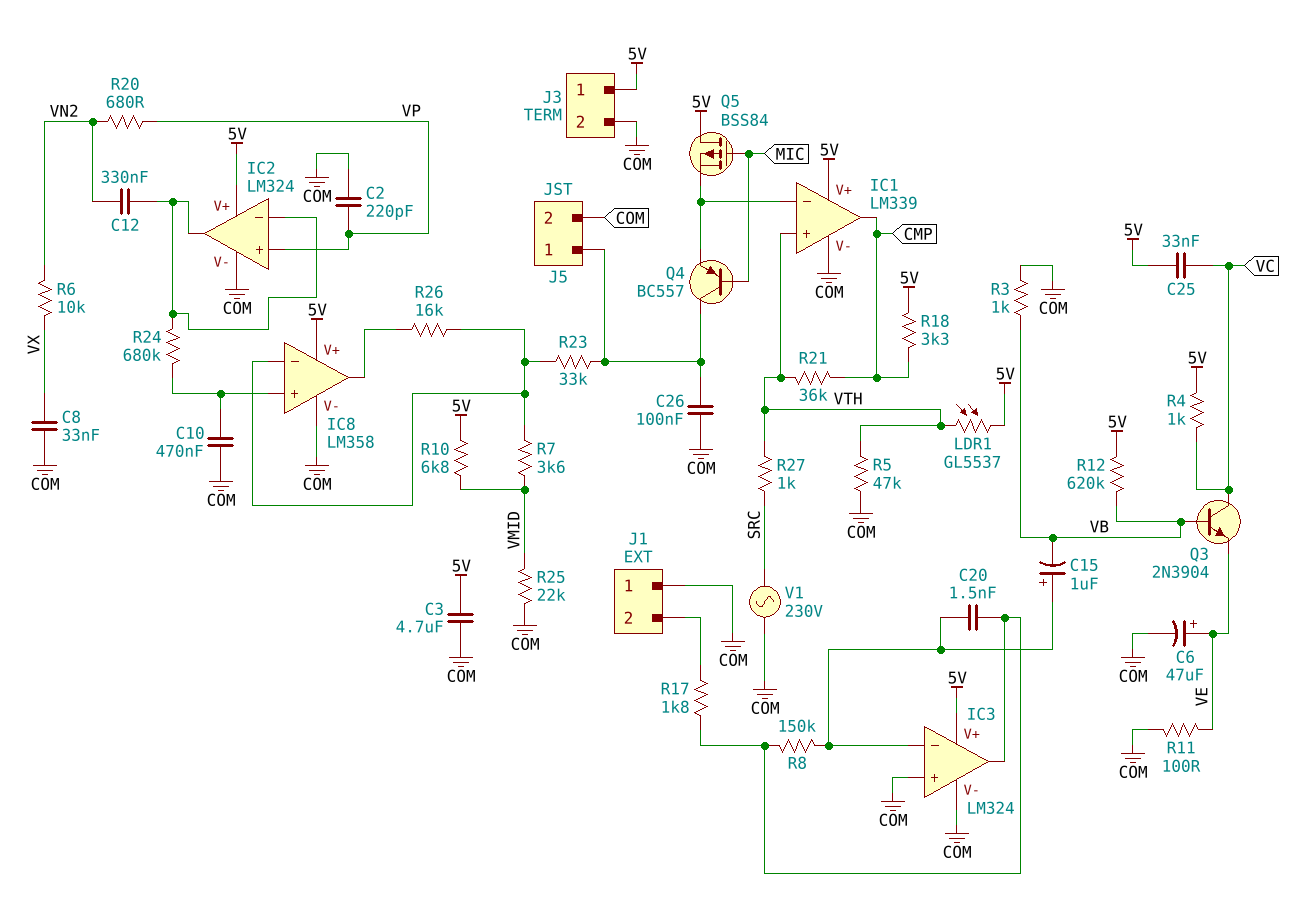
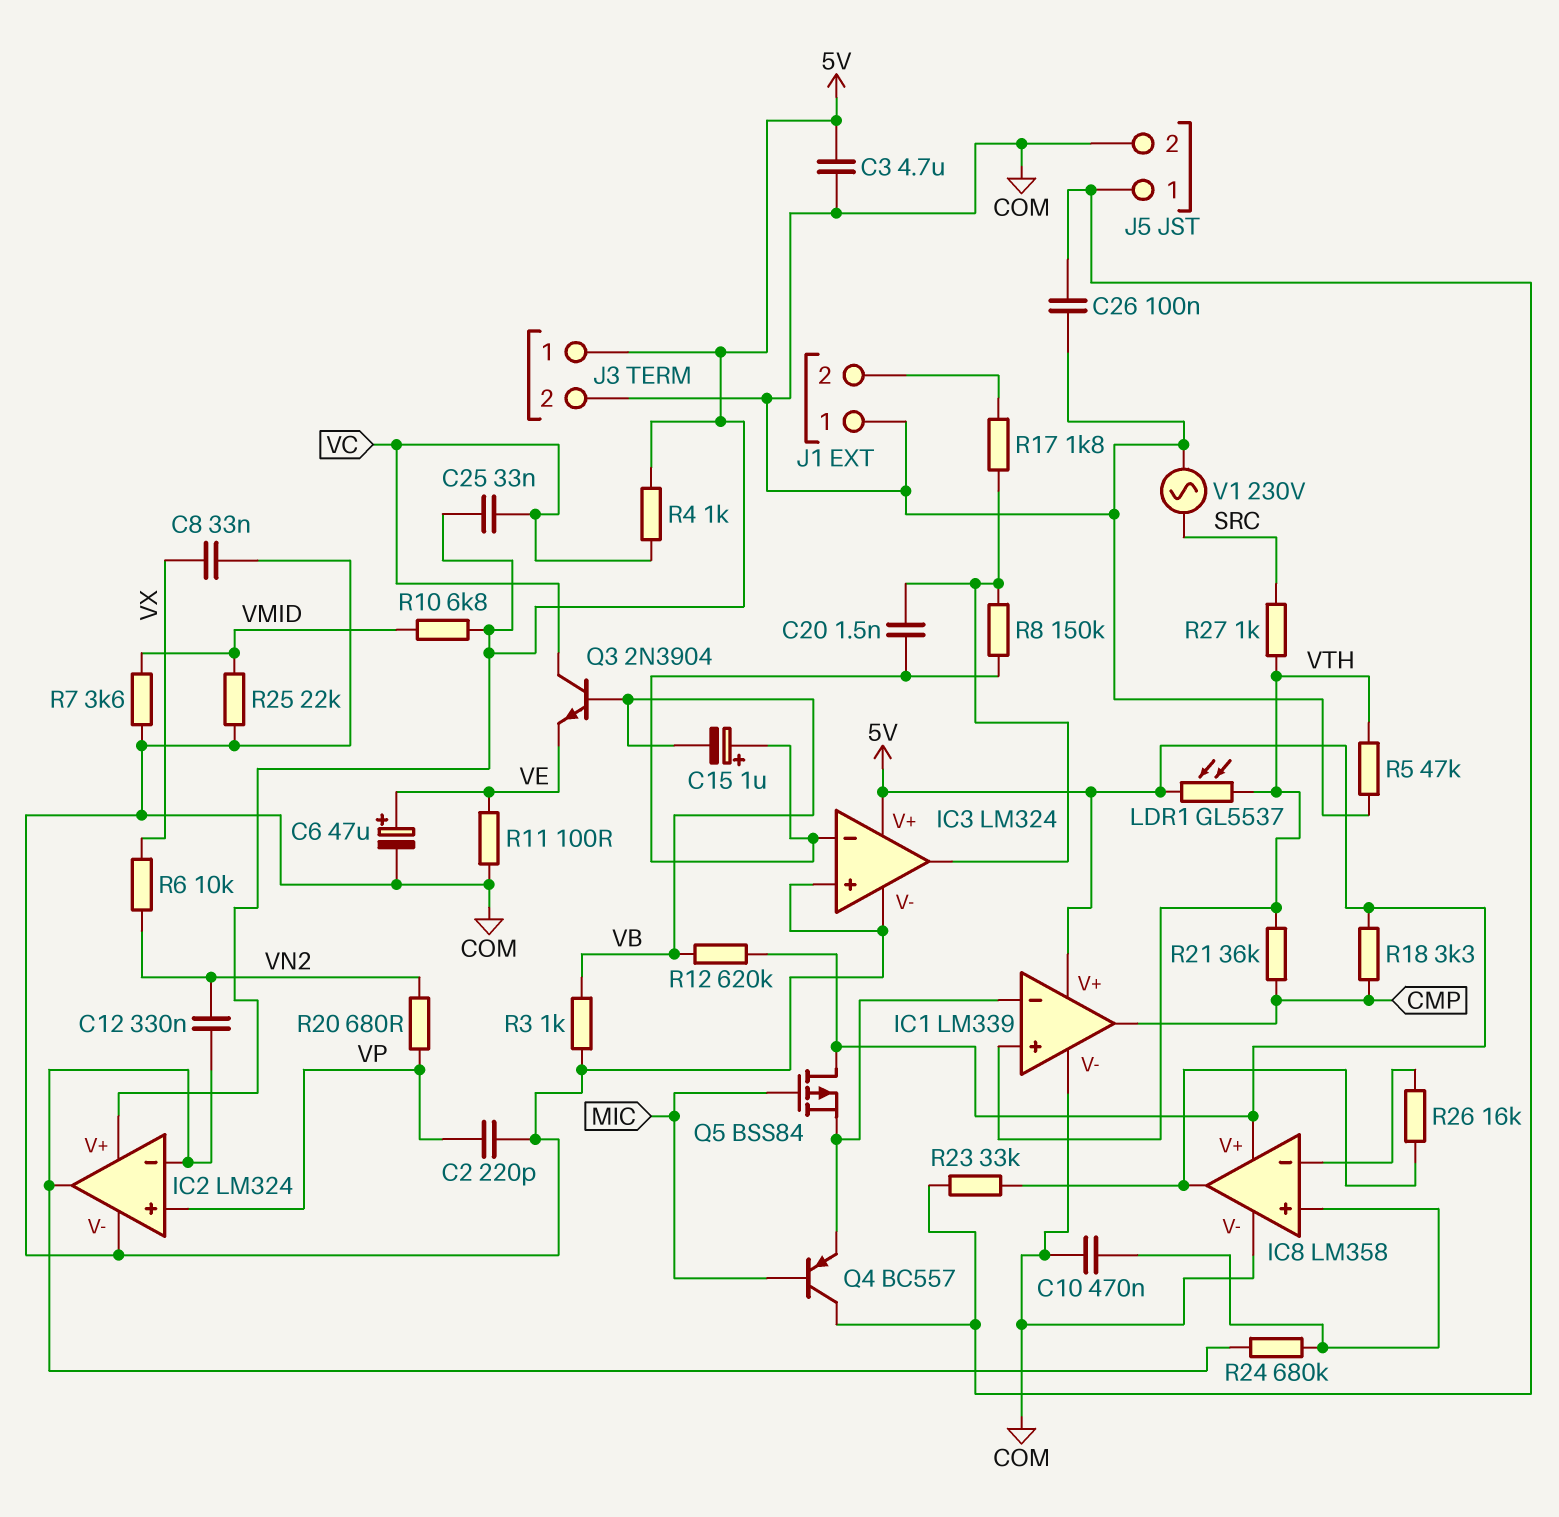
R7: 3.6k (IC8/in-, VMID) -> 3.6k (COM, VMID)
R23: 33k (IC8/in-, J5/1) -> 33k (IC8/out, J5/1)

